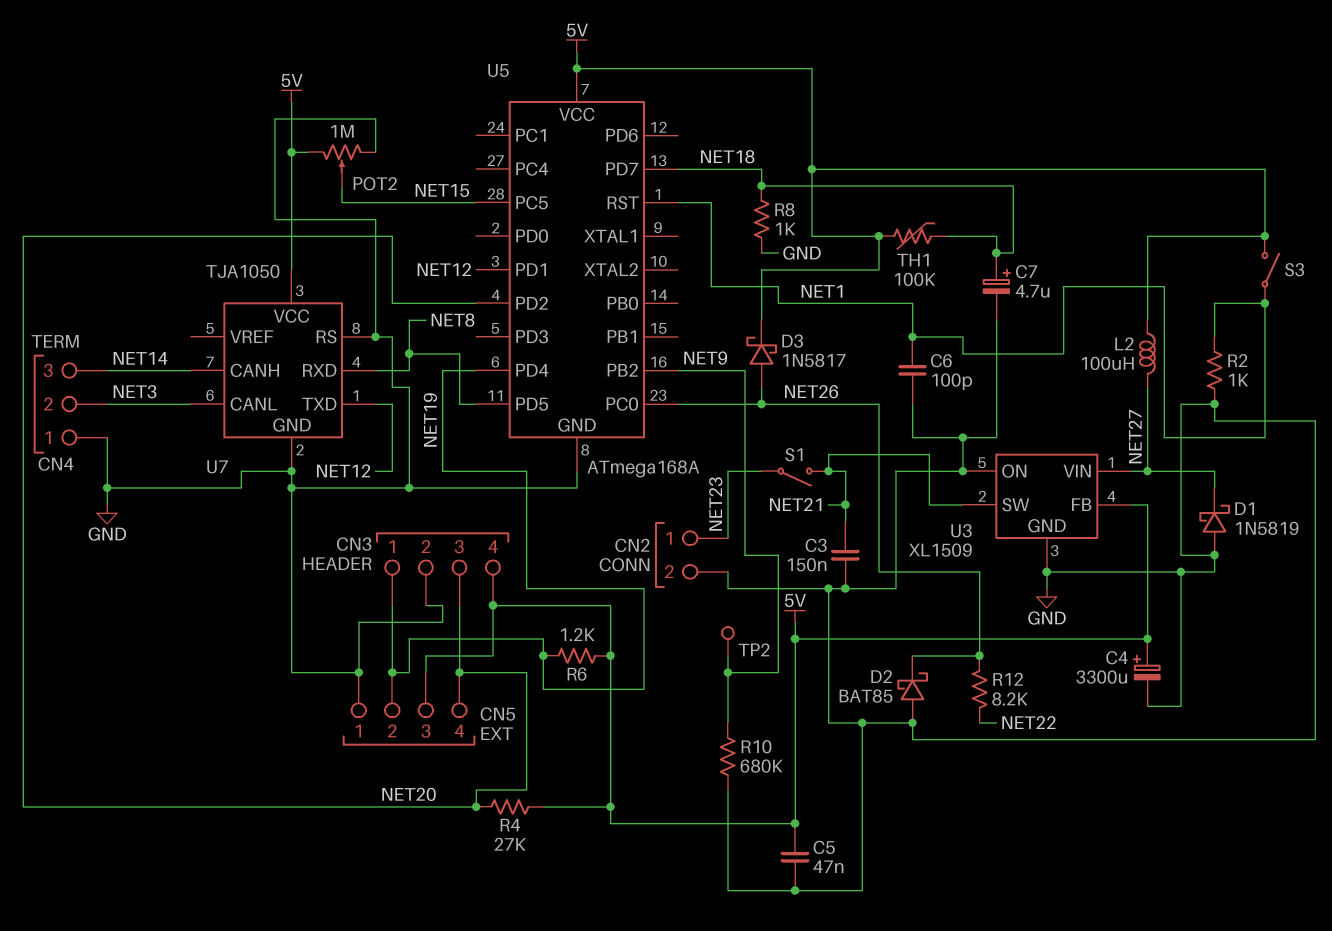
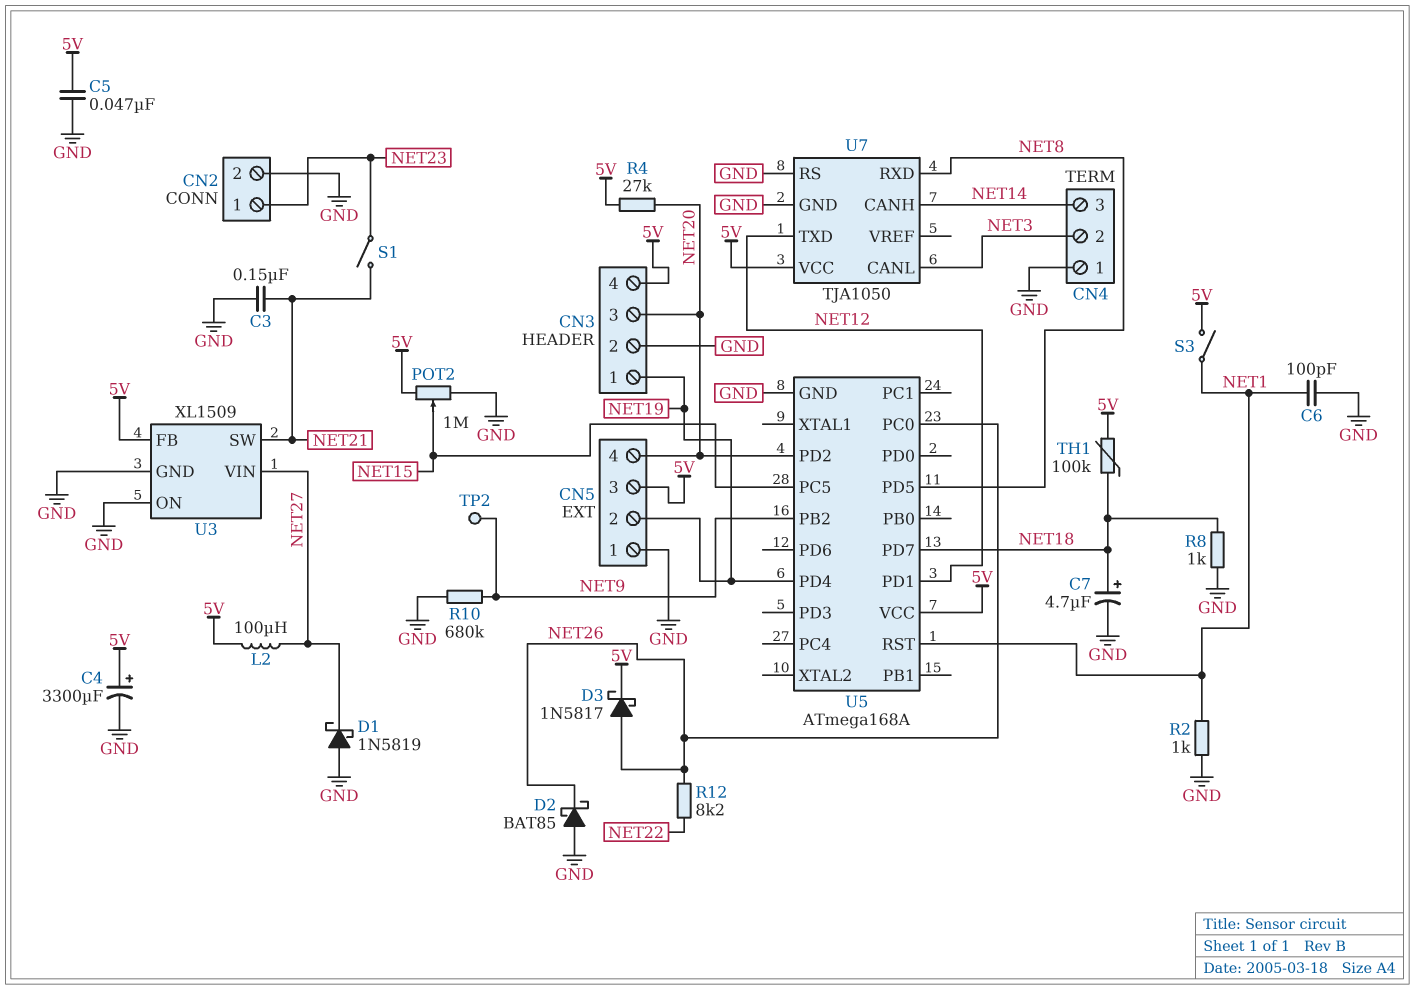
R6: 1.2k (5V, NET19) -> none

